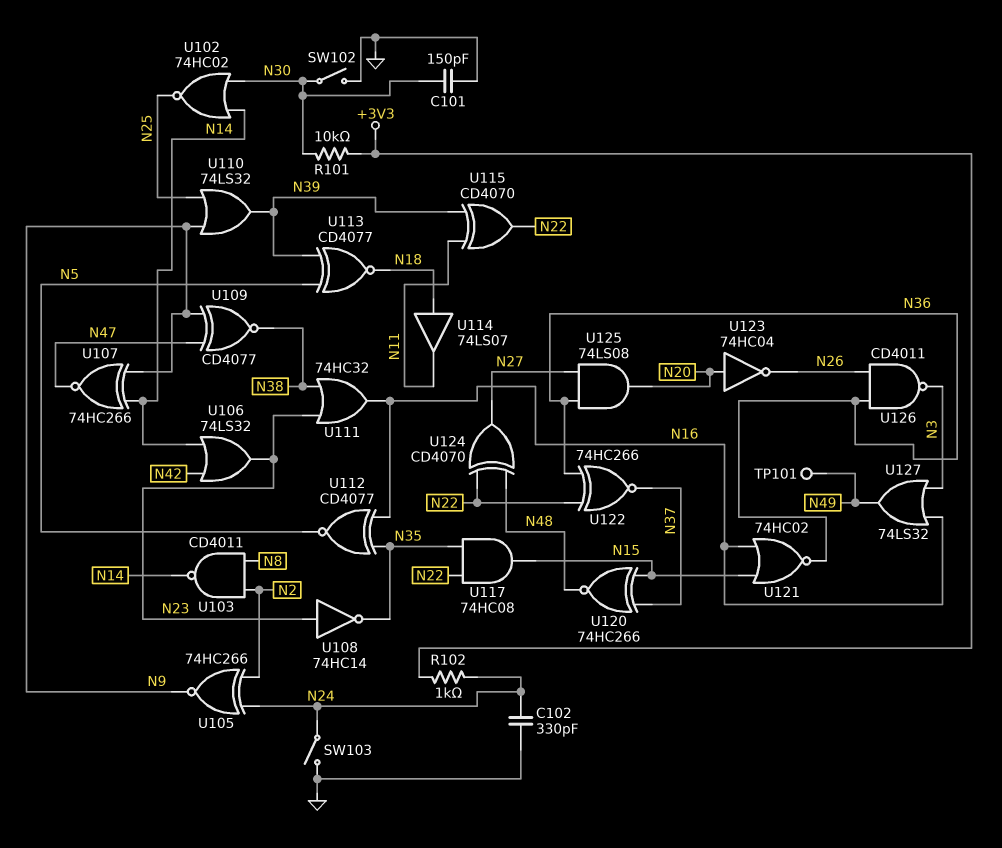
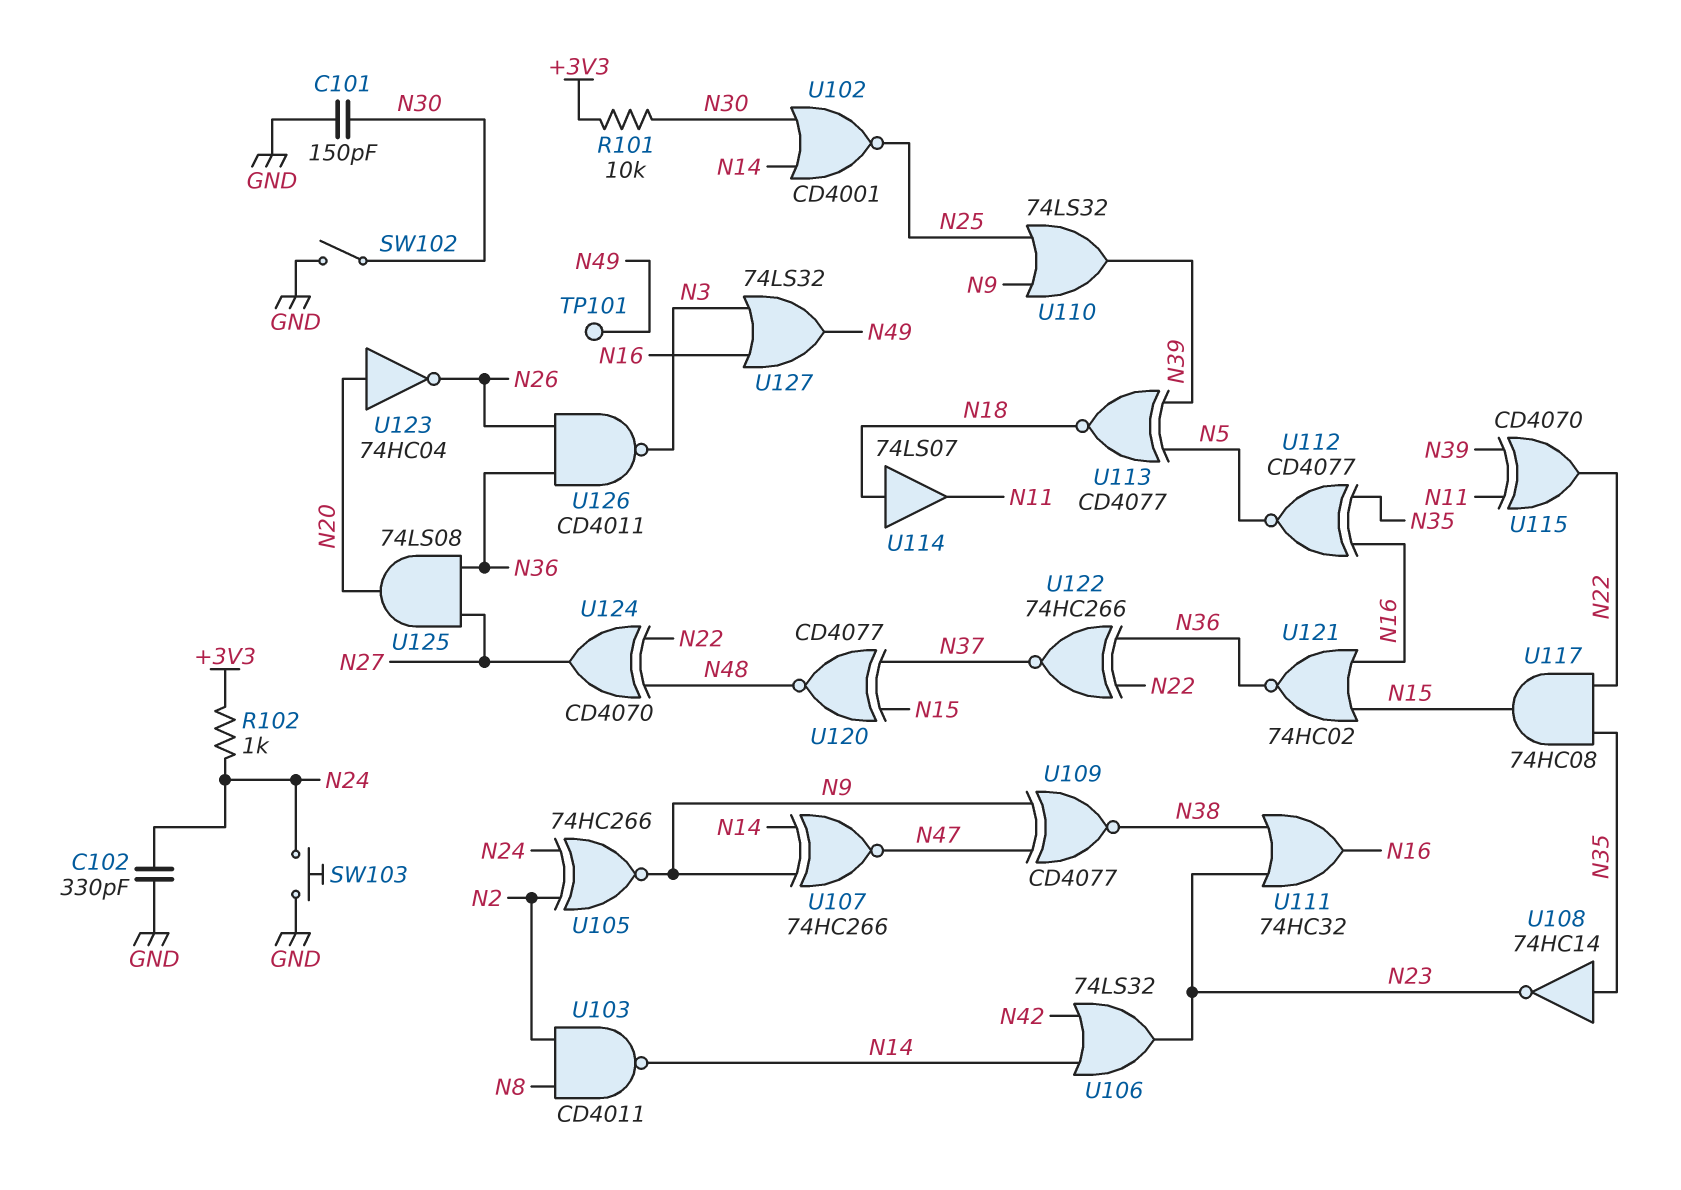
SW103: switch (GND, N24) -> button (GND, N24)
U102: NOR 74HC02 (in N14, in N30, out N25) -> NOR CD4001 (in N14, in N30, out N25)
U108: NOT 74HC14 (in N23, out N35) -> NOT 74HC14 (in N35, out N23)
U120: XNOR 74HC266 (in N15, in N37, out N48) -> XNOR CD4077 (in N15, in N37, out N48)

